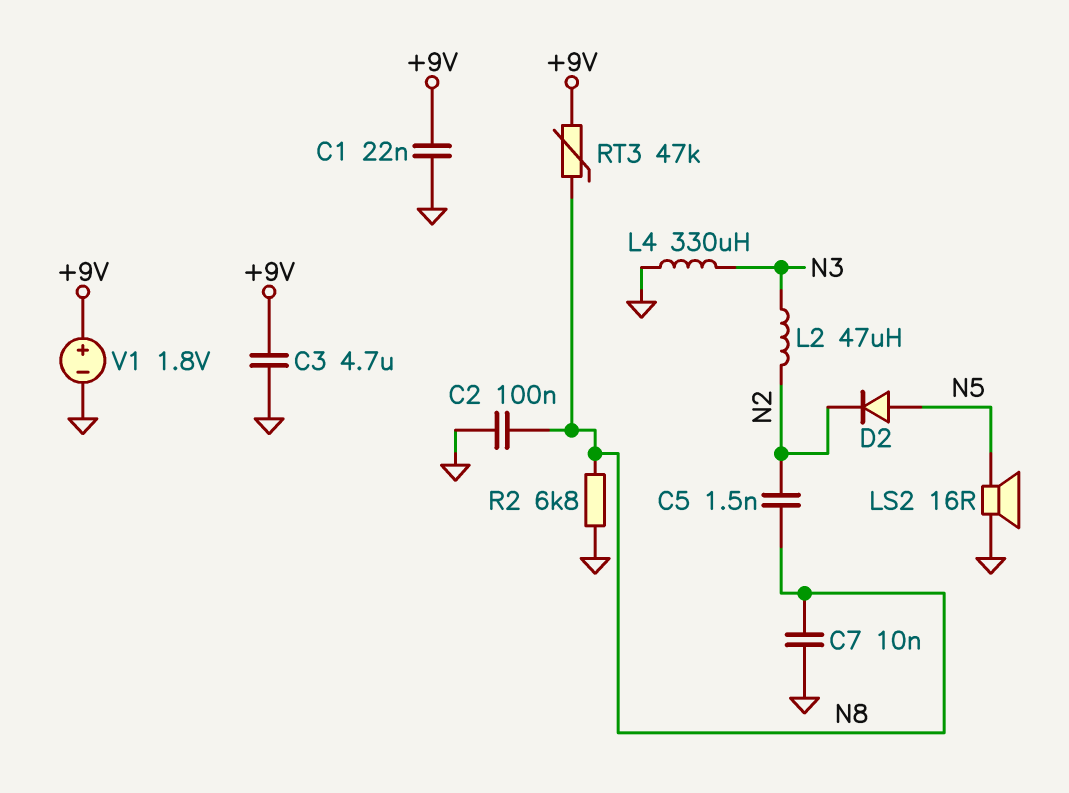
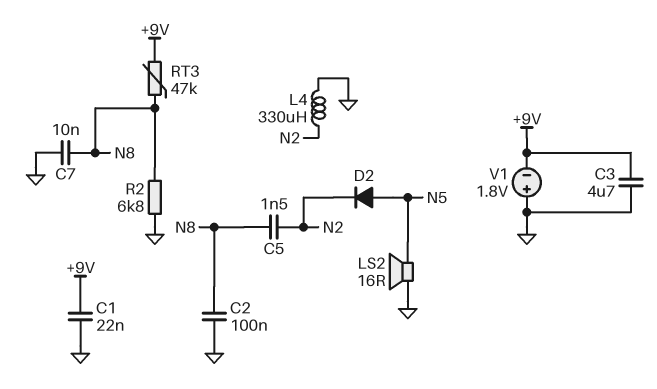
L2: 47uH (N2, N3) -> none
L4: 330uH (GND, N3) -> 330uH (GND, N2)
V1: 1.8V (plus +9V, minus GND) -> 1.8V (plus GND, minus +9V)

